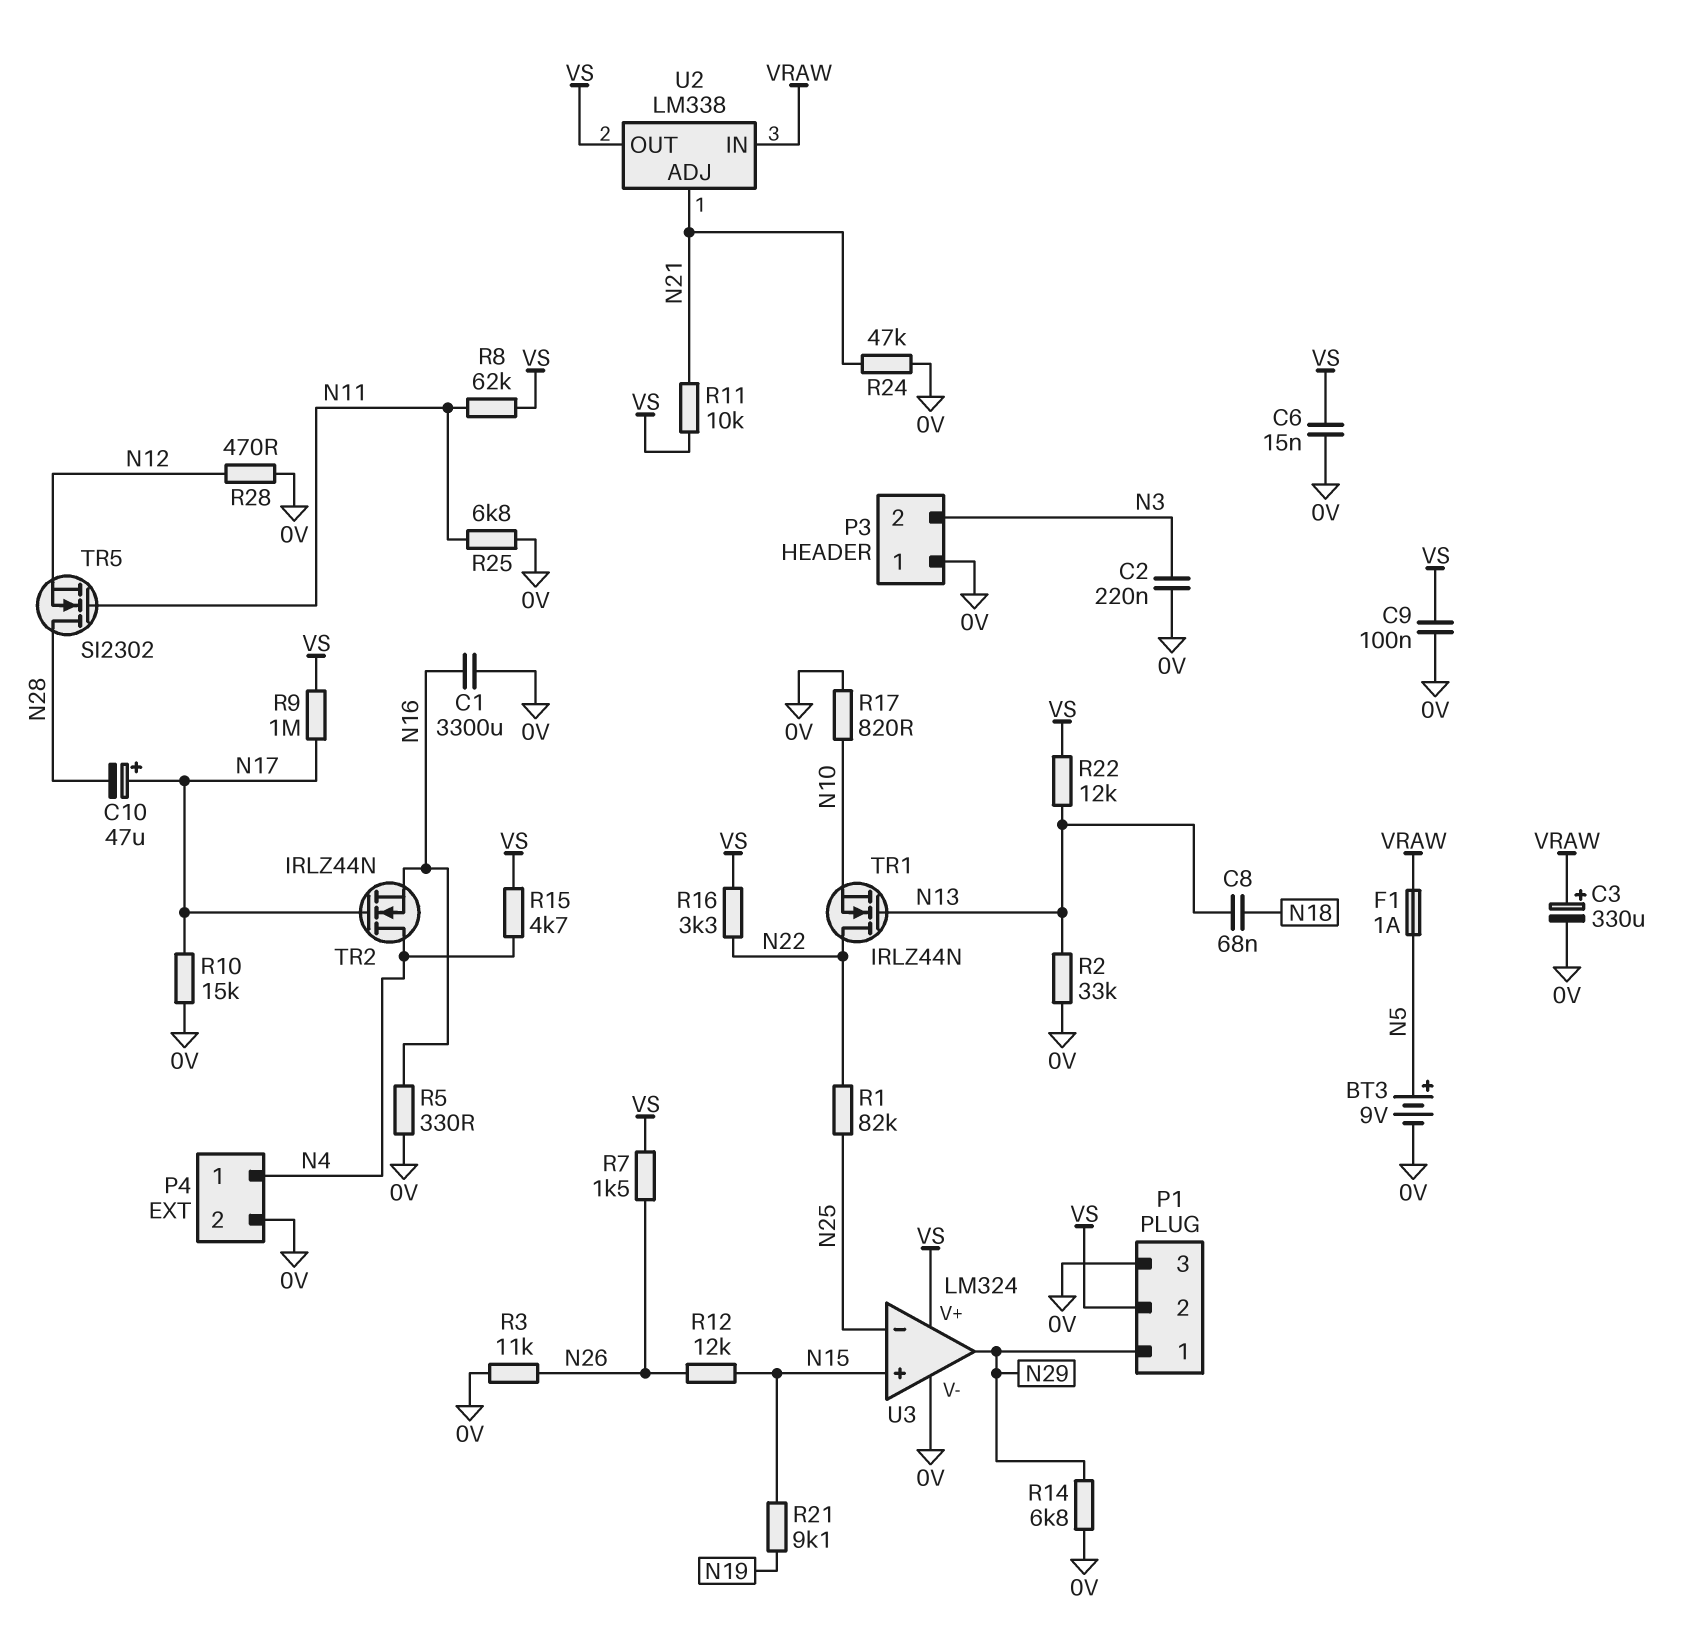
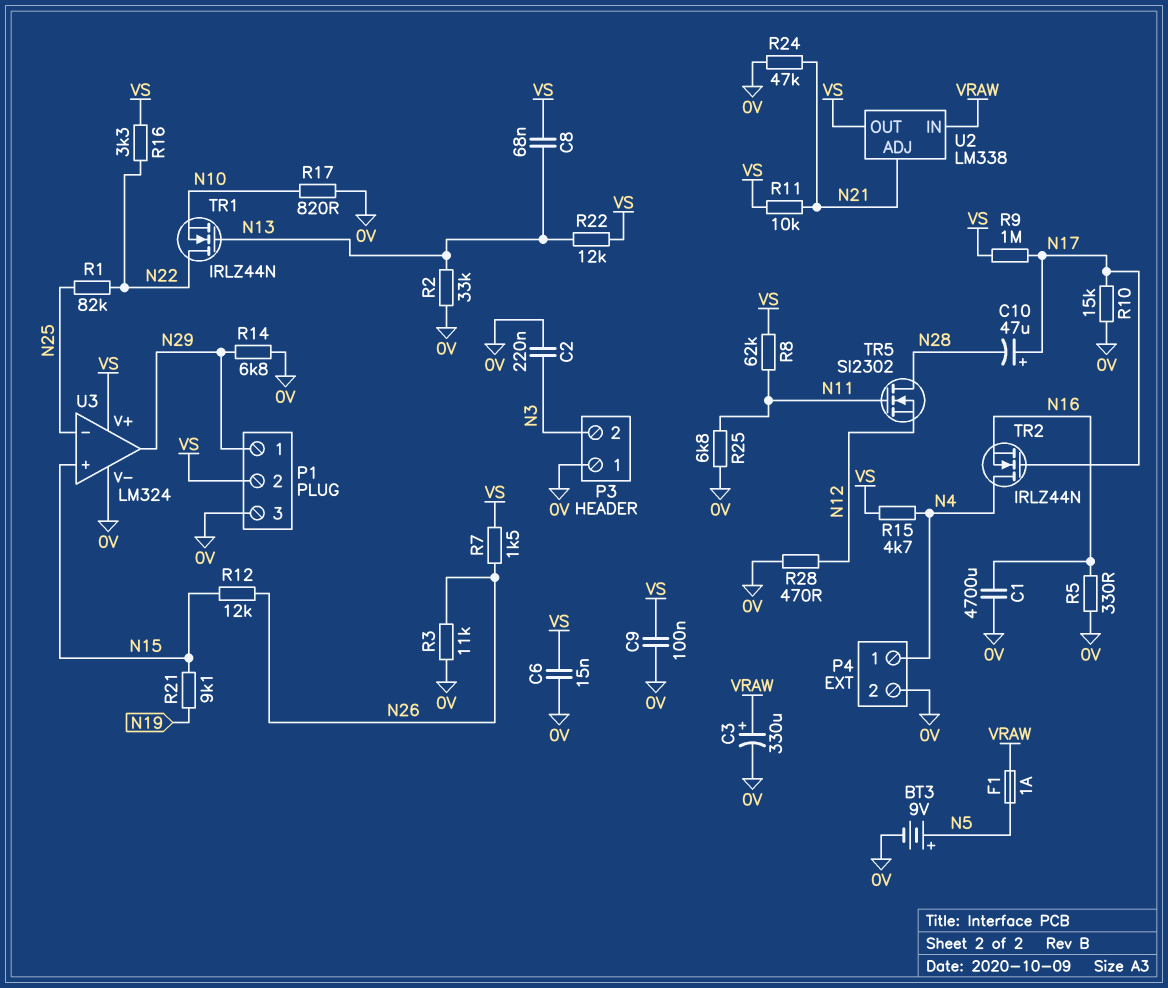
C1: 3300uF (0V, N16) -> 4700uF (0V, N16)
C8: 68nF (N13, N18) -> 68nF (N13, VS)

